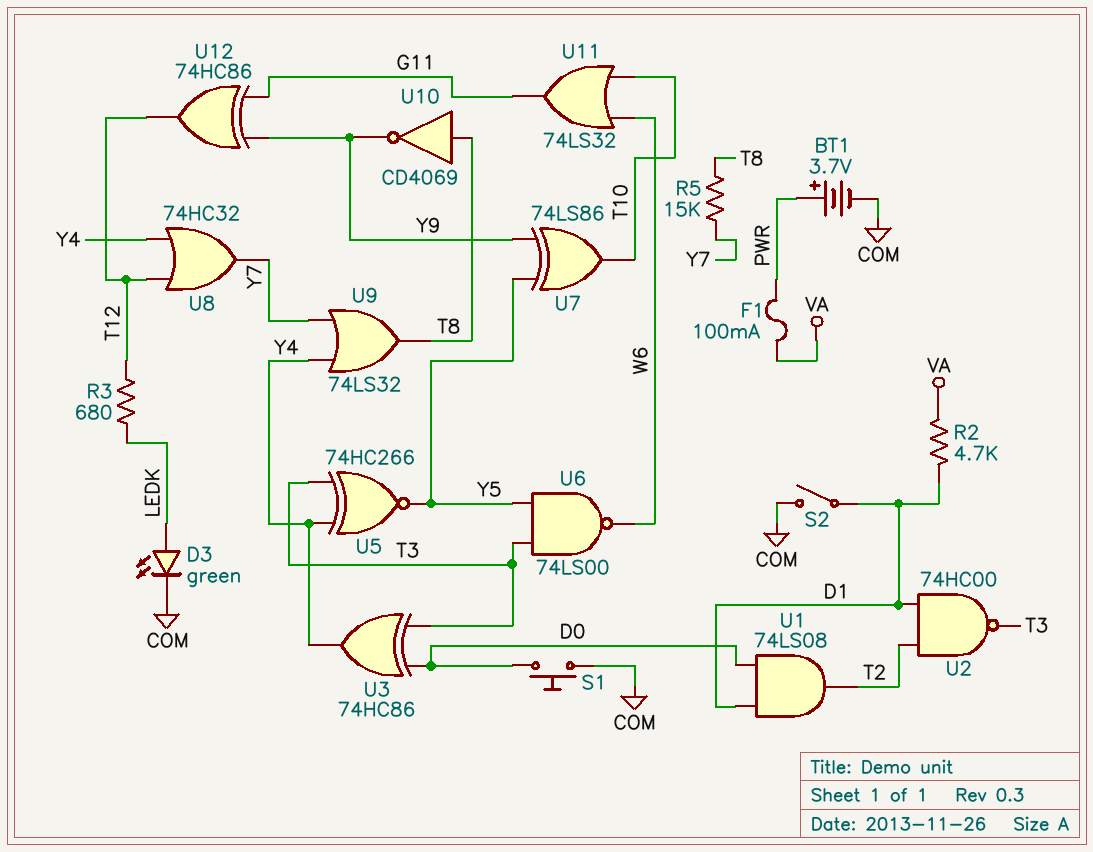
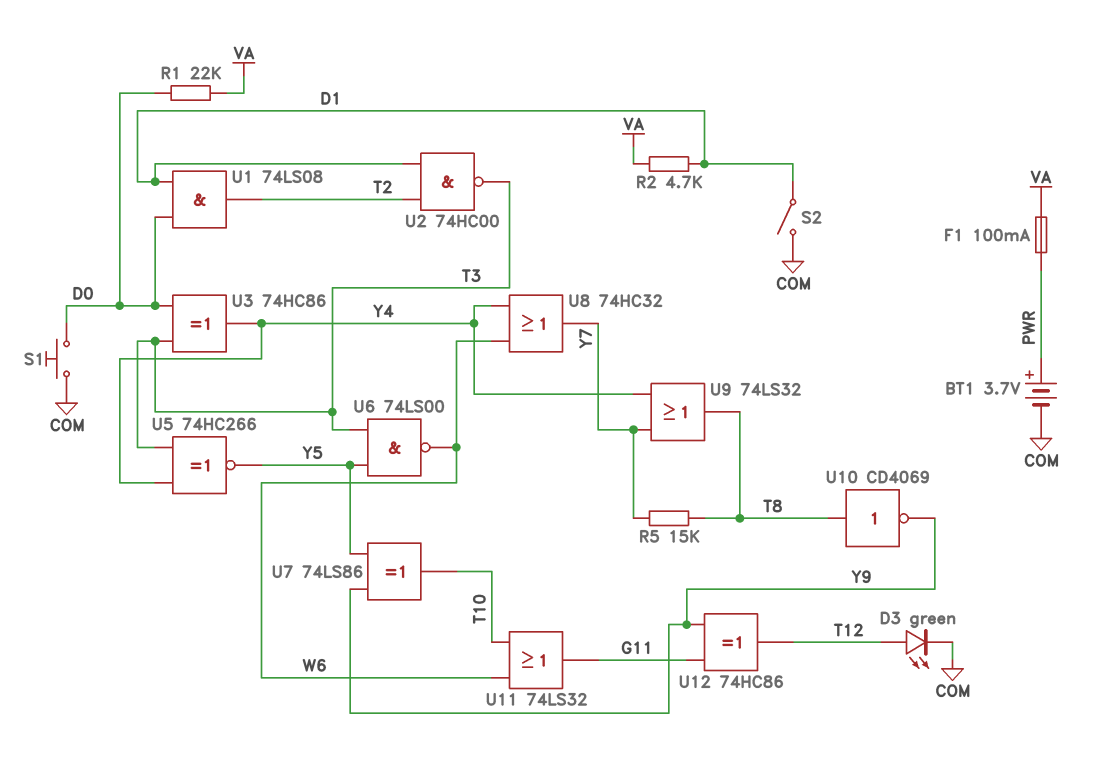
D3: LED green (A LEDK, K COM) -> LED green (A T12, K COM)
R1: none -> 22k (D0, VA)
R3: 680 (LEDK, T12) -> none
U8: OR 74HC32 (in T12, in Y4, out Y7) -> OR 74HC32 (in W6, in Y4, out Y7)

